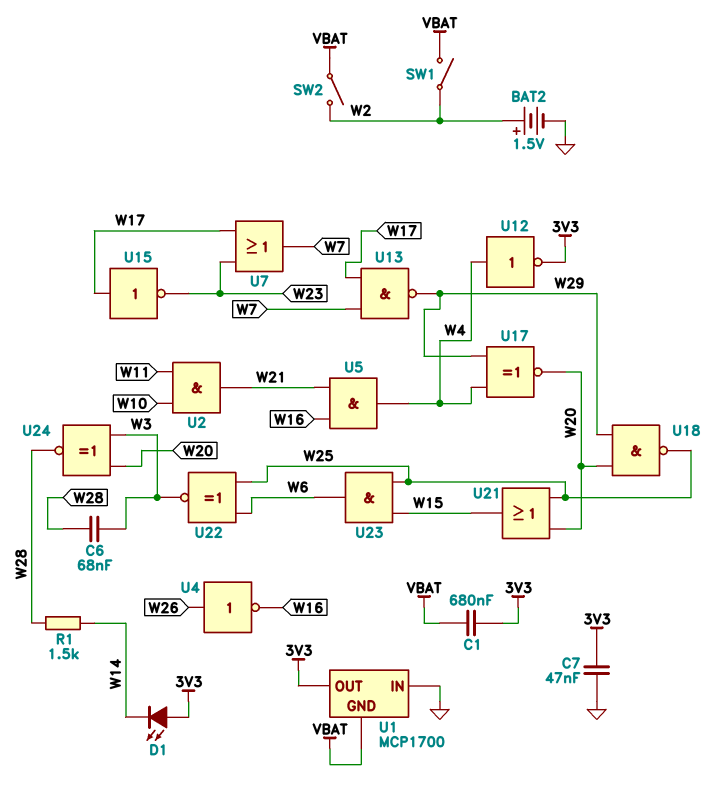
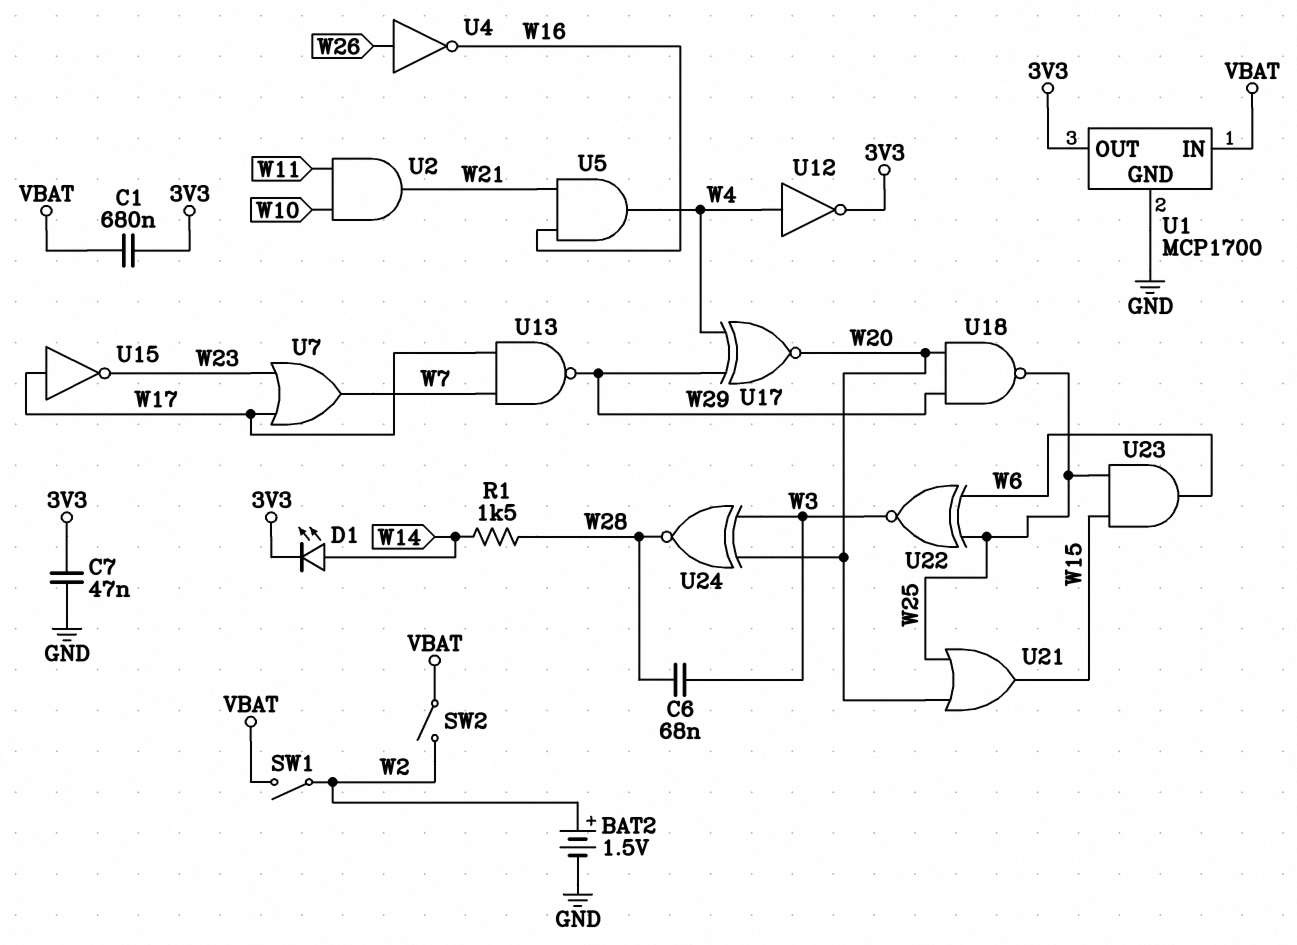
D1: LED (A 3V3, K W14) -> LED (A W14, K 3V3)
U1 pin GND: VBAT -> GND
U1 pin IN: GND -> VBAT

